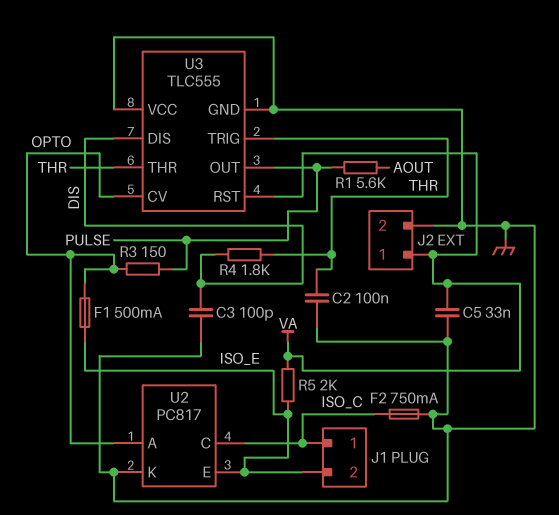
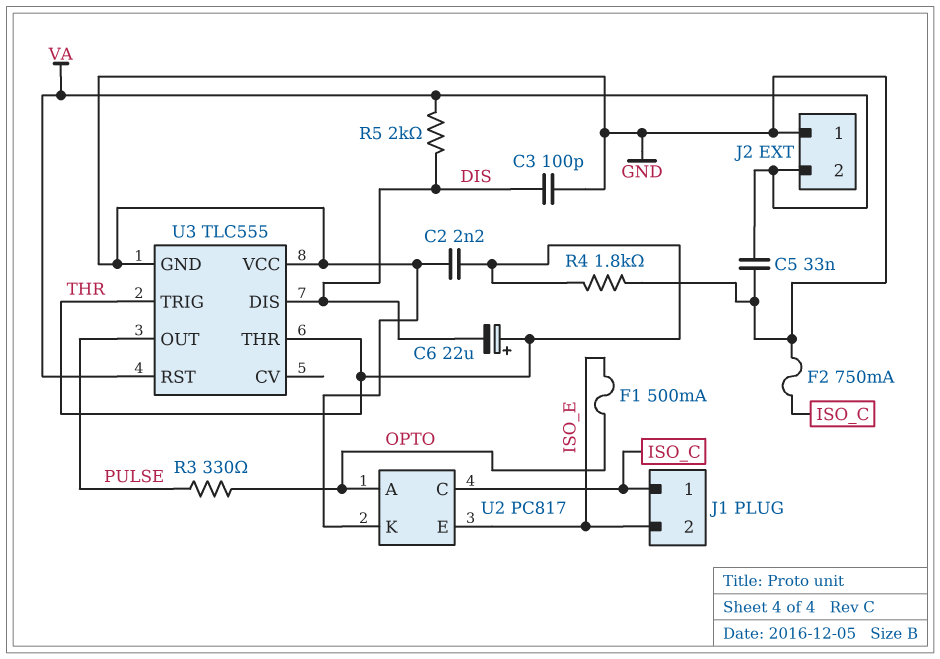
C2: 100nF (GND, THR) -> 2.2nF (GND, THR)
C6: none -> 22uF (plus THR, minus DIS)
J2 pin 1: VA -> GND
J2 pin 2: GND -> VA
R1: 5.6k (AOUT, PULSE) -> none
R3: 150 (OPTO, PULSE) -> 330 (OPTO, PULSE)
R4: 1.8k (DIS, THR) -> 1.8k (GND, THR)
R5: 2k (ISO_E, VA) -> 2k (DIS, VA)
U3 pin CV: OPTO -> none

